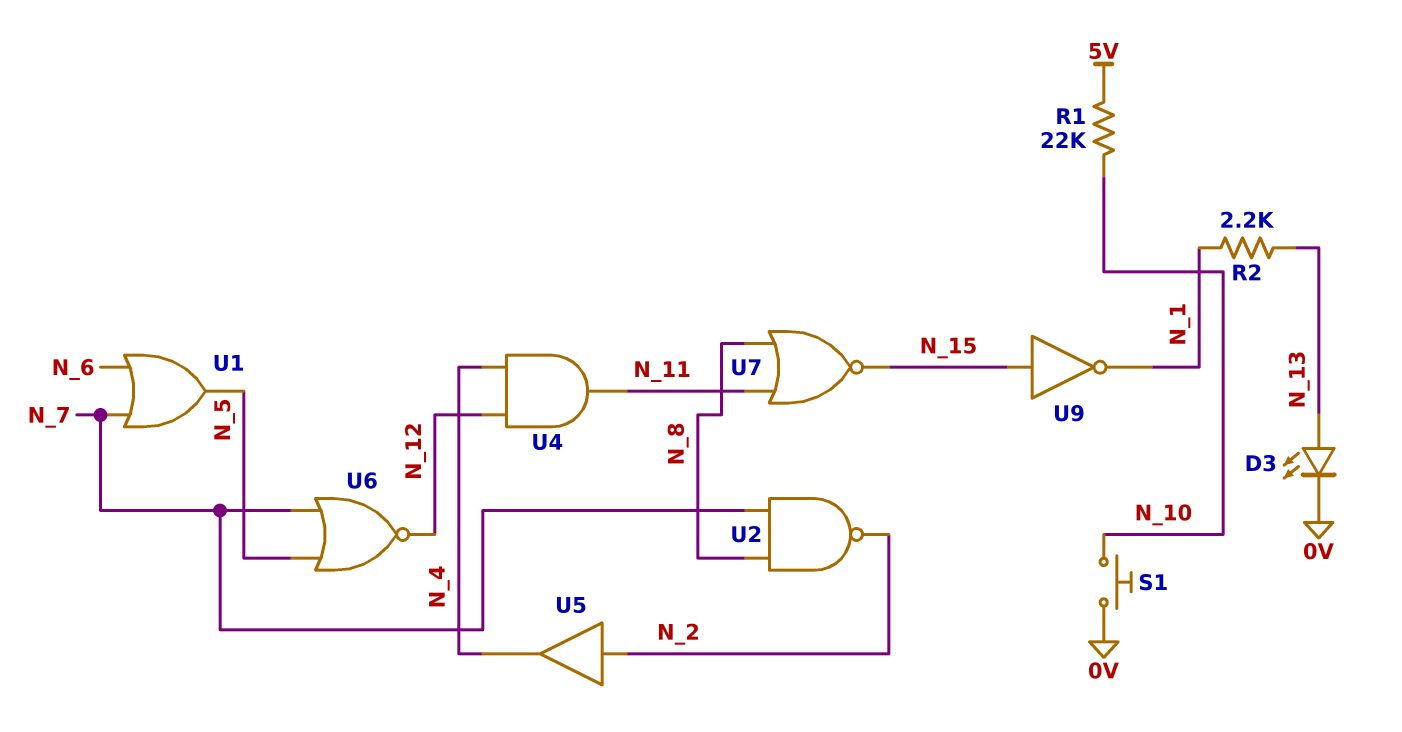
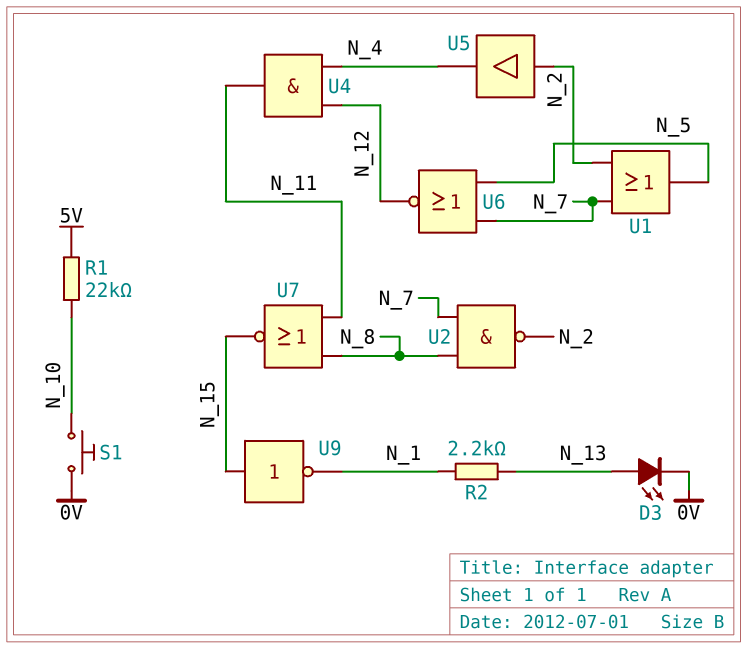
U1: OR (in N_6, in N_7, out N_5) -> OR (in N_2, in N_7, out N_5)

